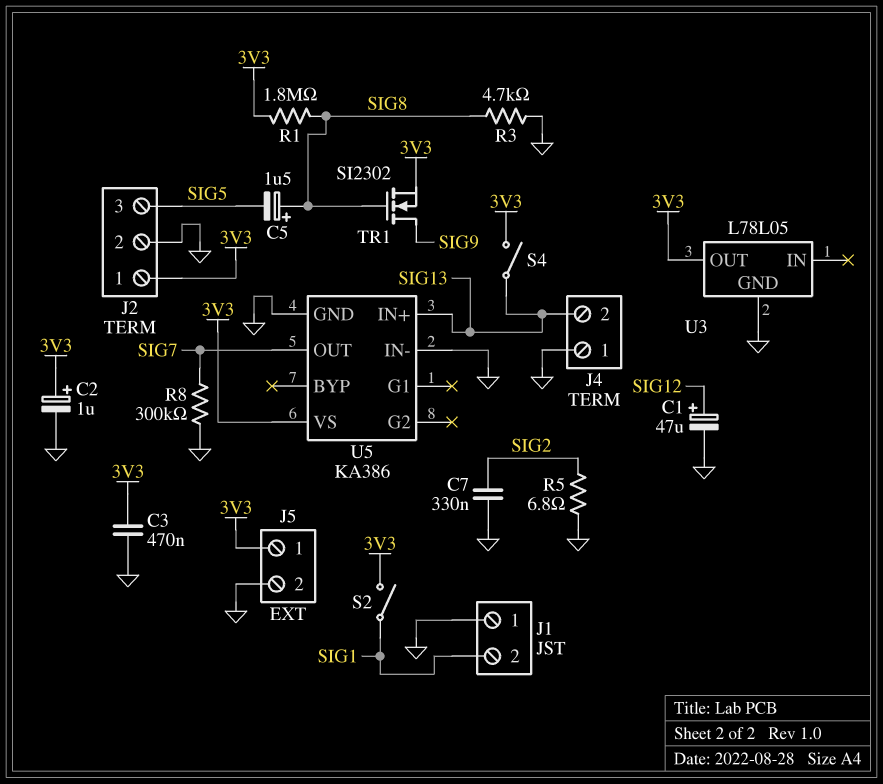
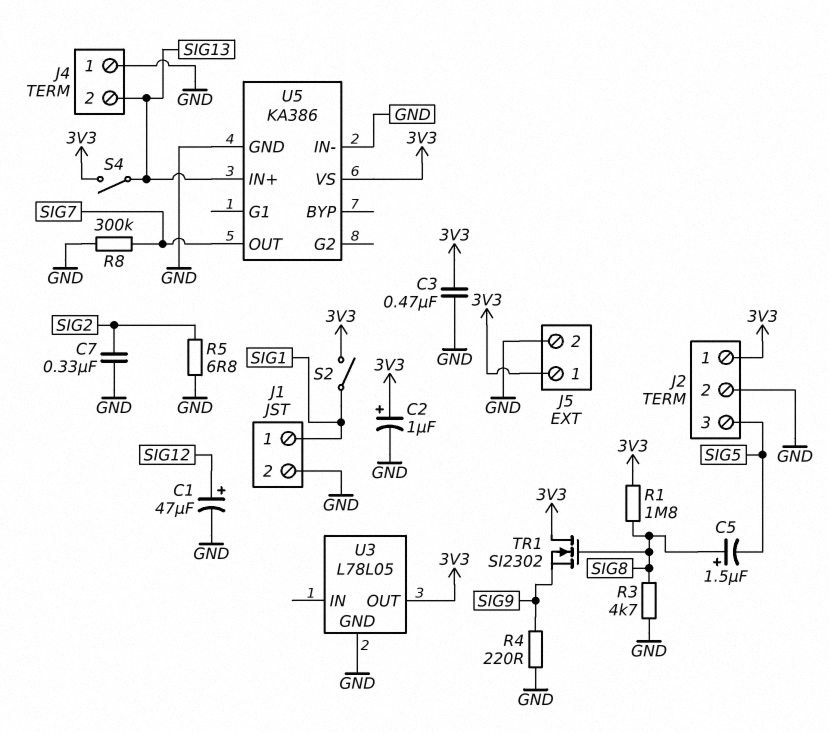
J1 pin 1: GND -> SIG1
J1 pin 2: SIG1 -> GND
R4: none -> 220 (GND, SIG9)
TR1: NMOS SI2302 (G SIG8, D SIG9, S 3V3) -> NMOS SI2302 (G SIG8, D 3V3, S SIG9)

